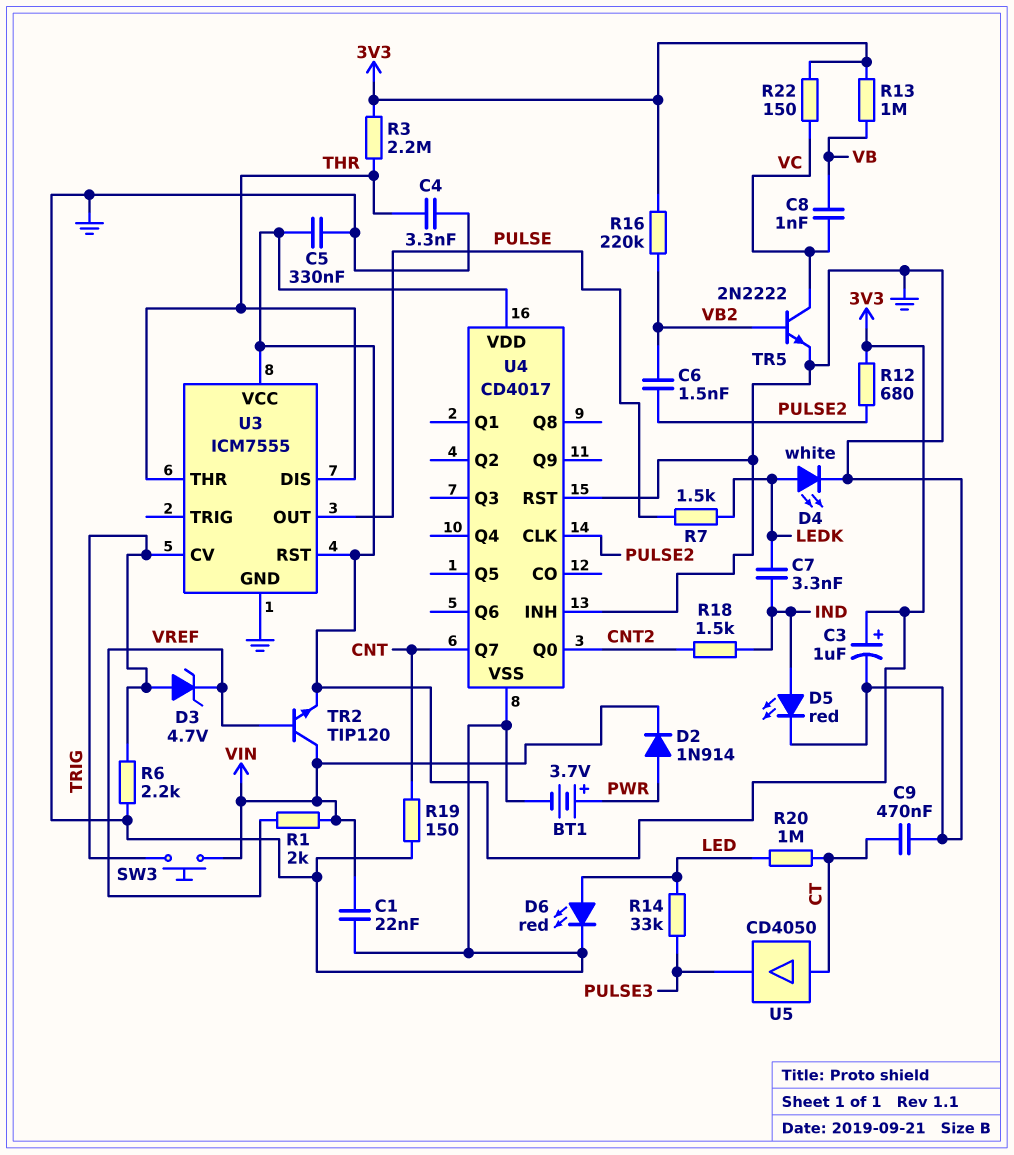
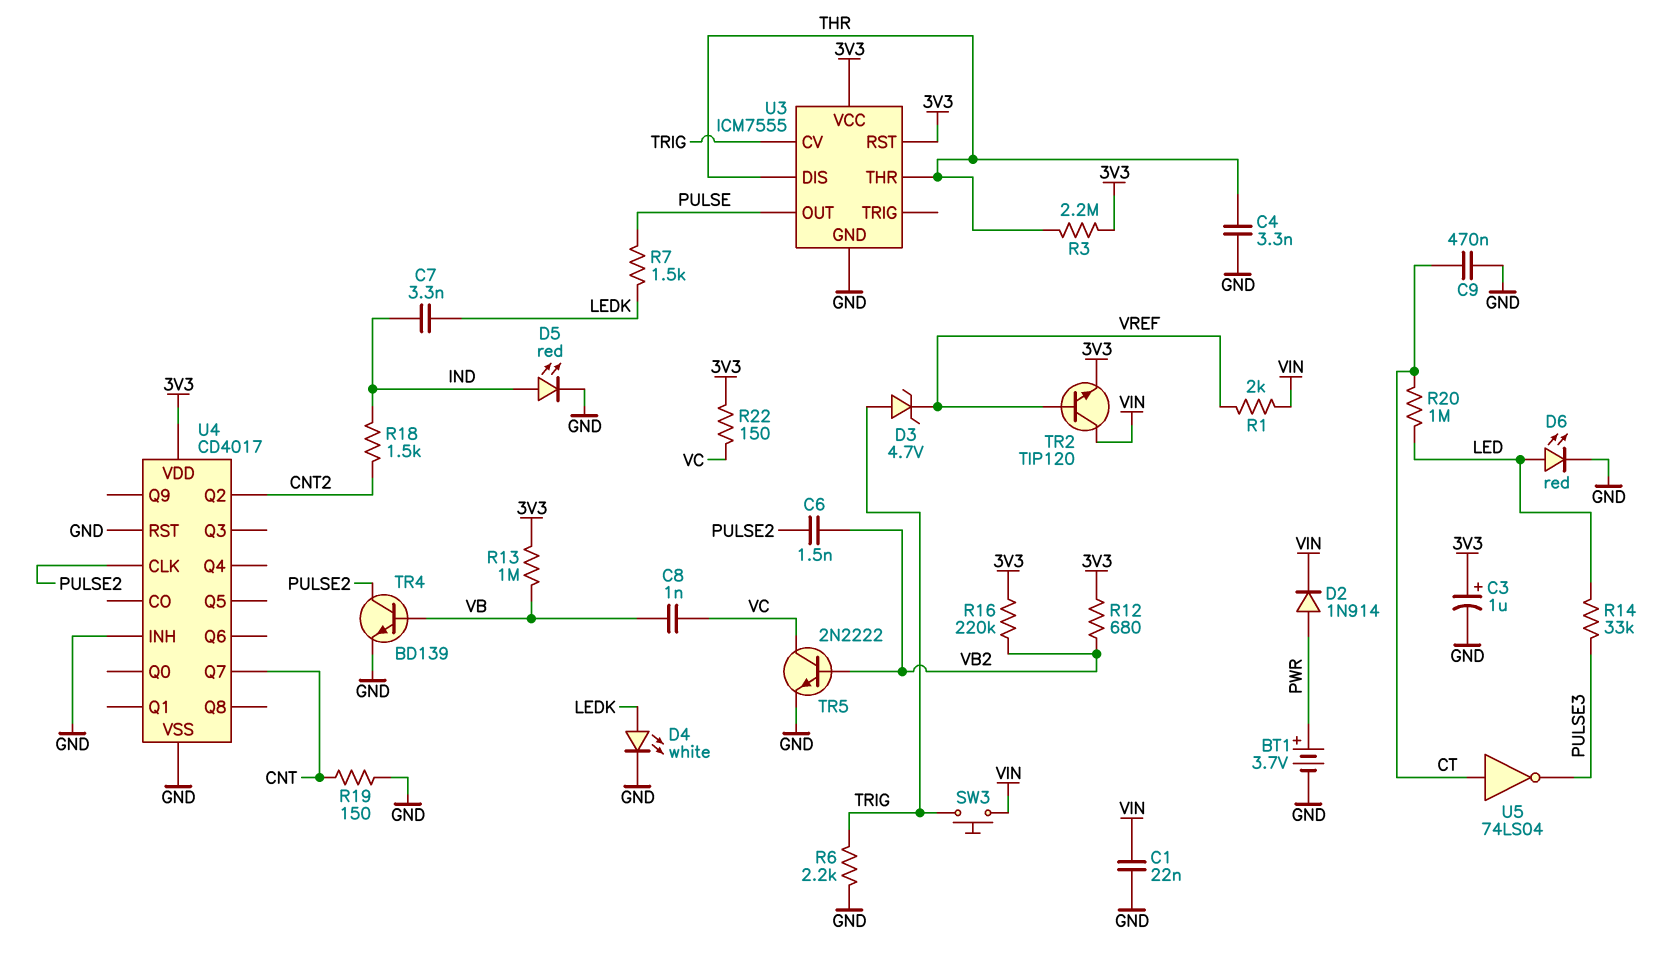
C5: 330nF (3V3, GND) -> none
R12: 680 (3V3, PULSE2) -> 680 (3V3, VB2)
TR4: none -> NPN BD139 (B VB, C PULSE2, E GND)
U4 pin Q0: CNT2 -> none
U4 pin Q2: none -> CNT2
U5: buffer CD4050 (in CT, out PULSE3) -> NOT 74LS04 (in CT, out PULSE3)

